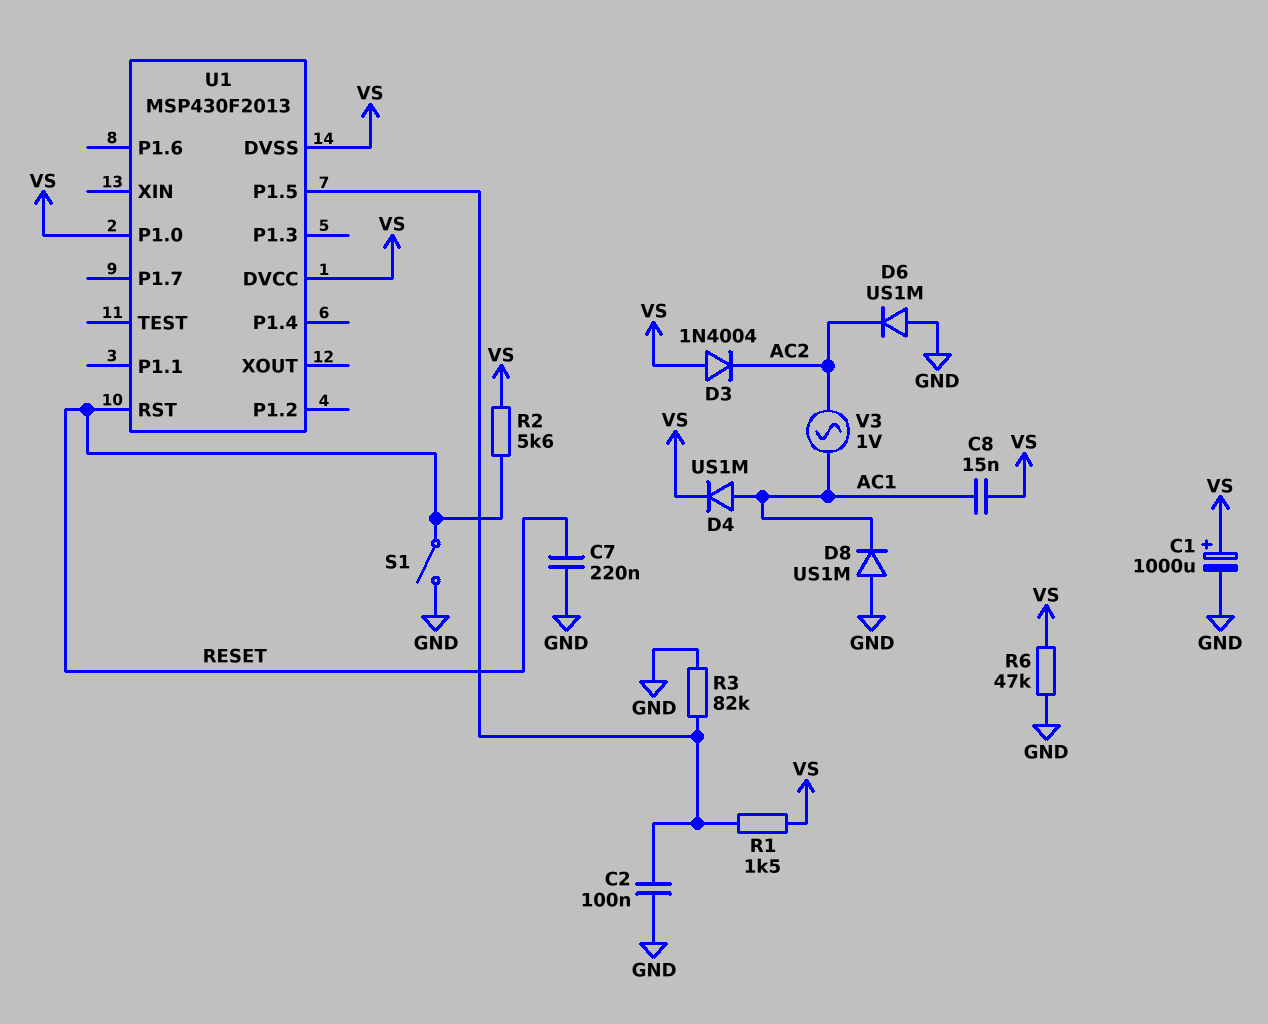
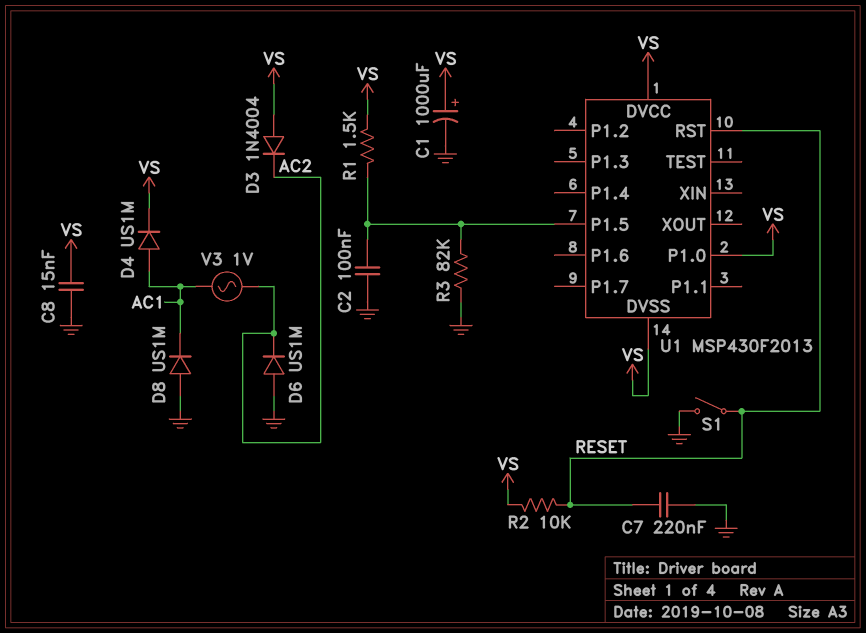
C8: 15nF (AC1, VS) -> 15nF (GND, VS)
R2: 5.6k (RESET, VS) -> 10k (RESET, VS)
R6: 47k (GND, VS) -> none

